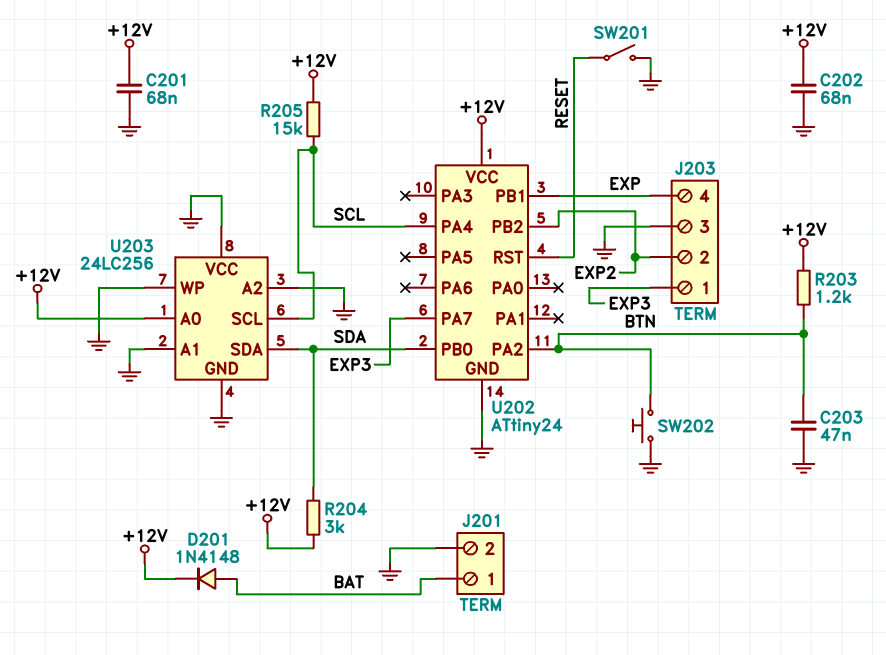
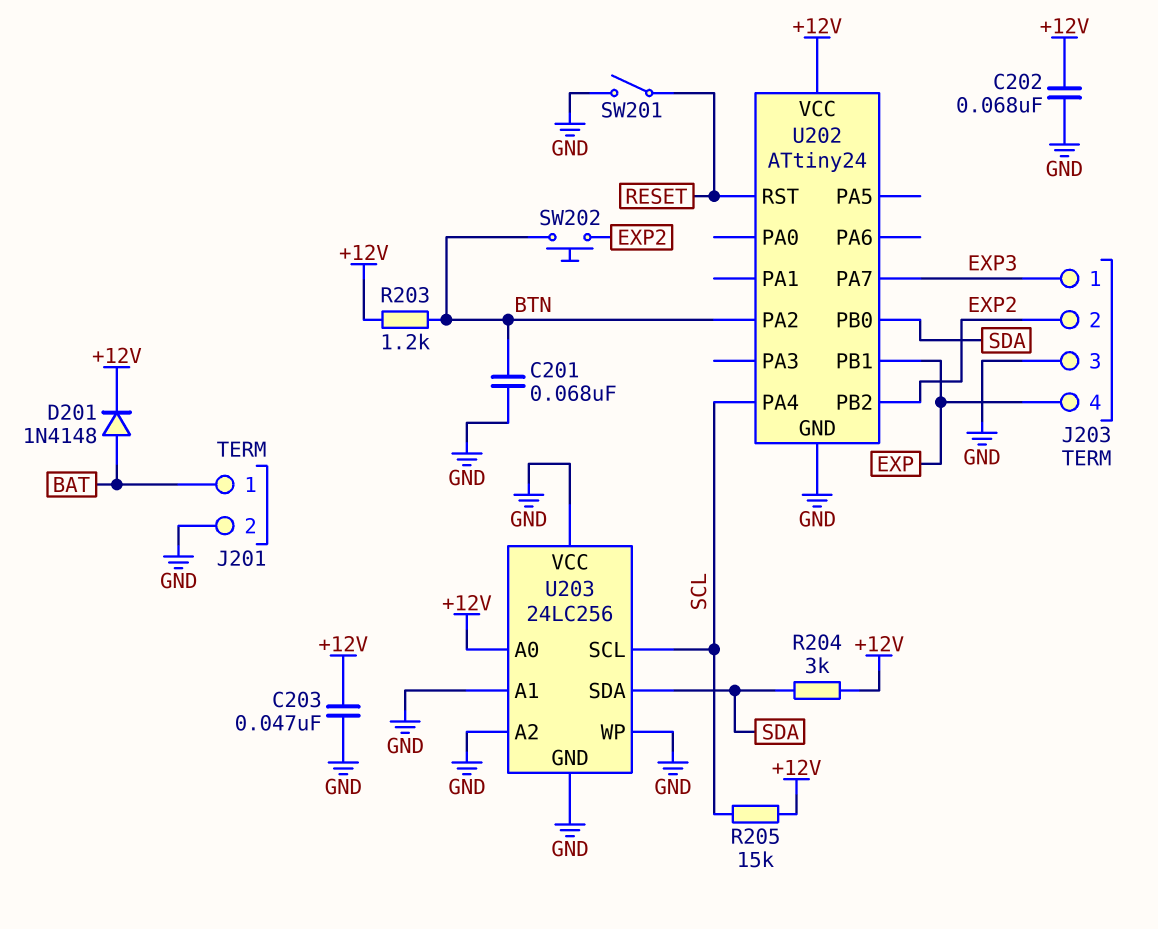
C201: 68nF (+12V, GND) -> 68nF (BTN, GND)
C203: 47nF (BTN, GND) -> 47nF (+12V, GND)
SW202: button (BTN, GND) -> button (BTN, EXP2)

